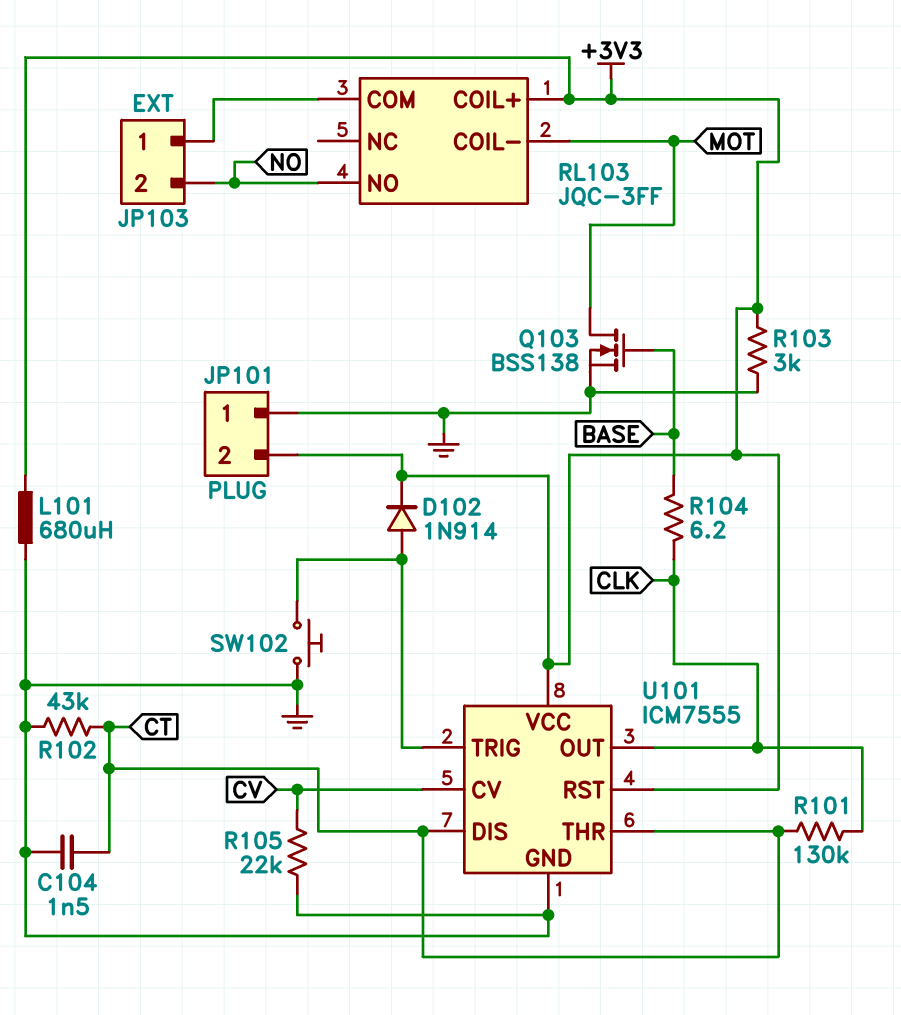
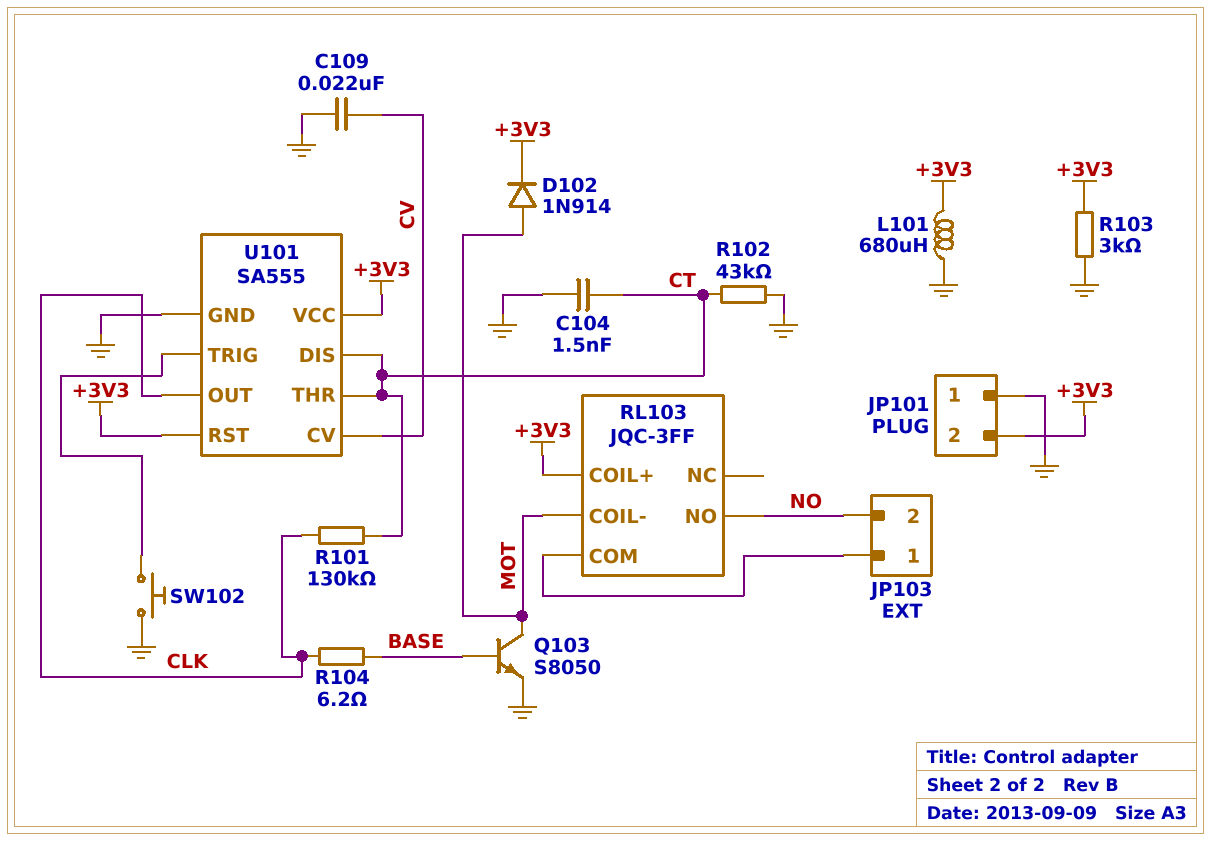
C109: none -> 22nF (CV, GND)
D102: diode 1N914 (A U101/TRIG, K +3V3) -> diode 1N914 (A MOT, K +3V3)
Q103: NMOS BSS138 (G BASE, D MOT, S GND) -> NPN S8050 (B BASE, C MOT, E GND)
R105: 22k (CV, GND) -> none
U101: ICM7555 -> SA555

